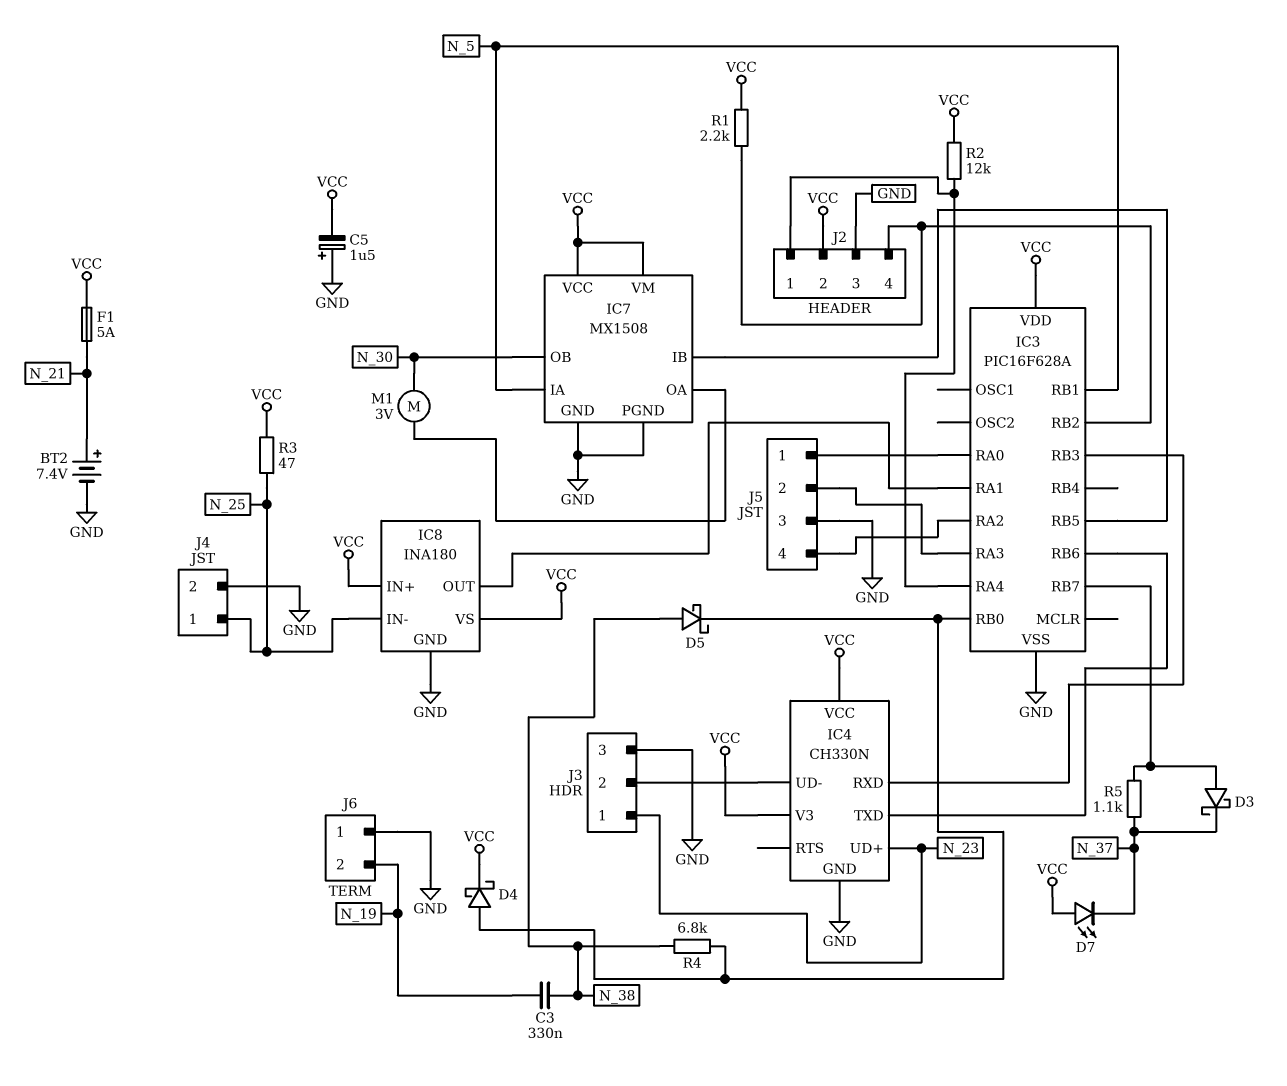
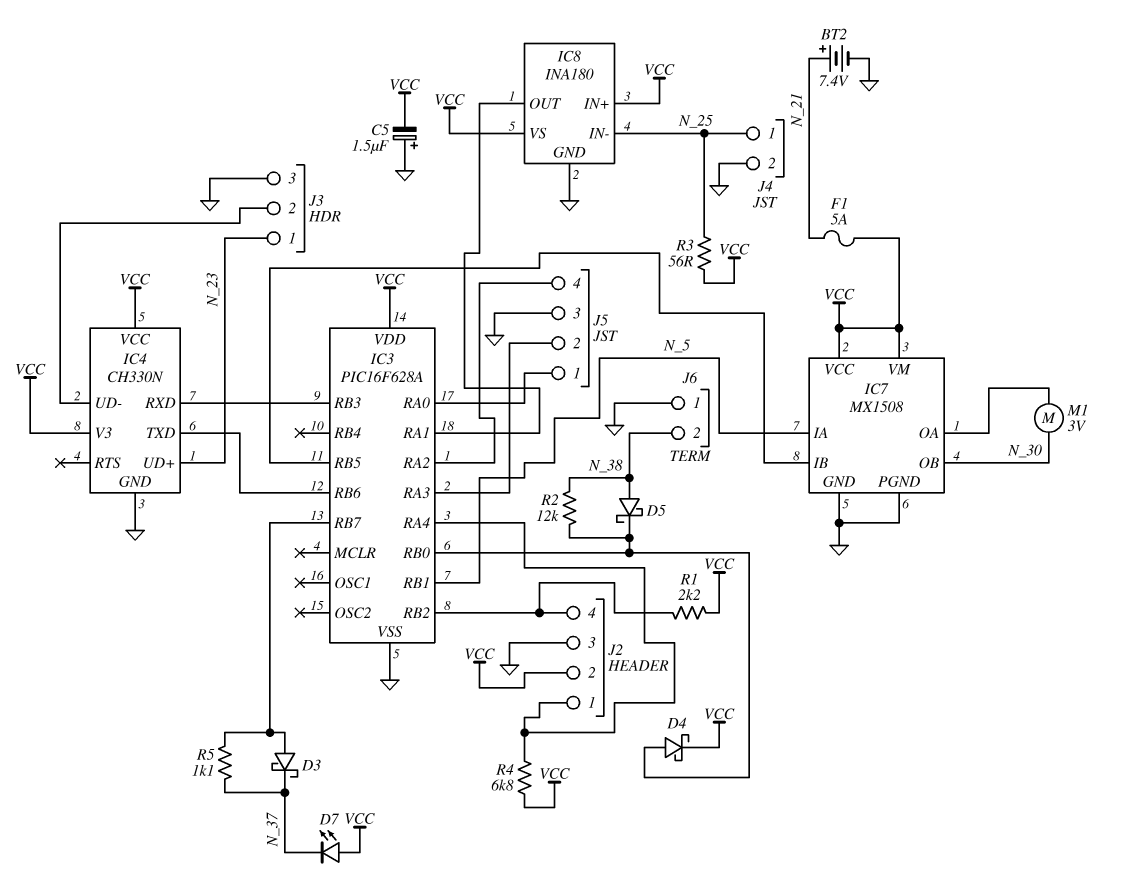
C3: 330nF (N_19, N_38) -> none
J6 pin 2: N_19 -> N_38
R2: 12k (IC3/RA4, VCC) -> 12k (IC3/RB0, N_38)
R3: 47 (N_25, VCC) -> 56 (N_25, VCC)
R4: 6.8k (IC3/RB0, N_38) -> 6.8k (IC3/RA4, VCC)

